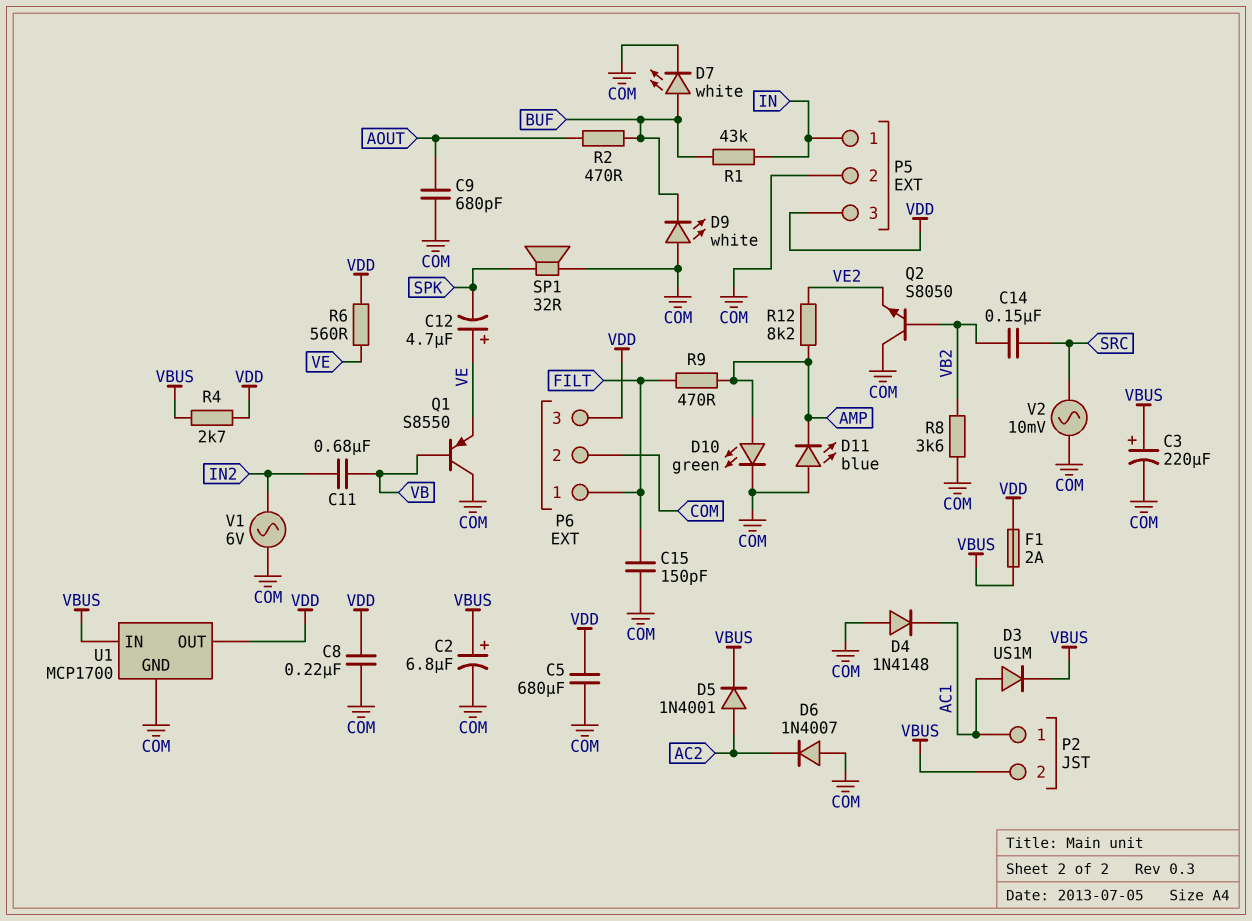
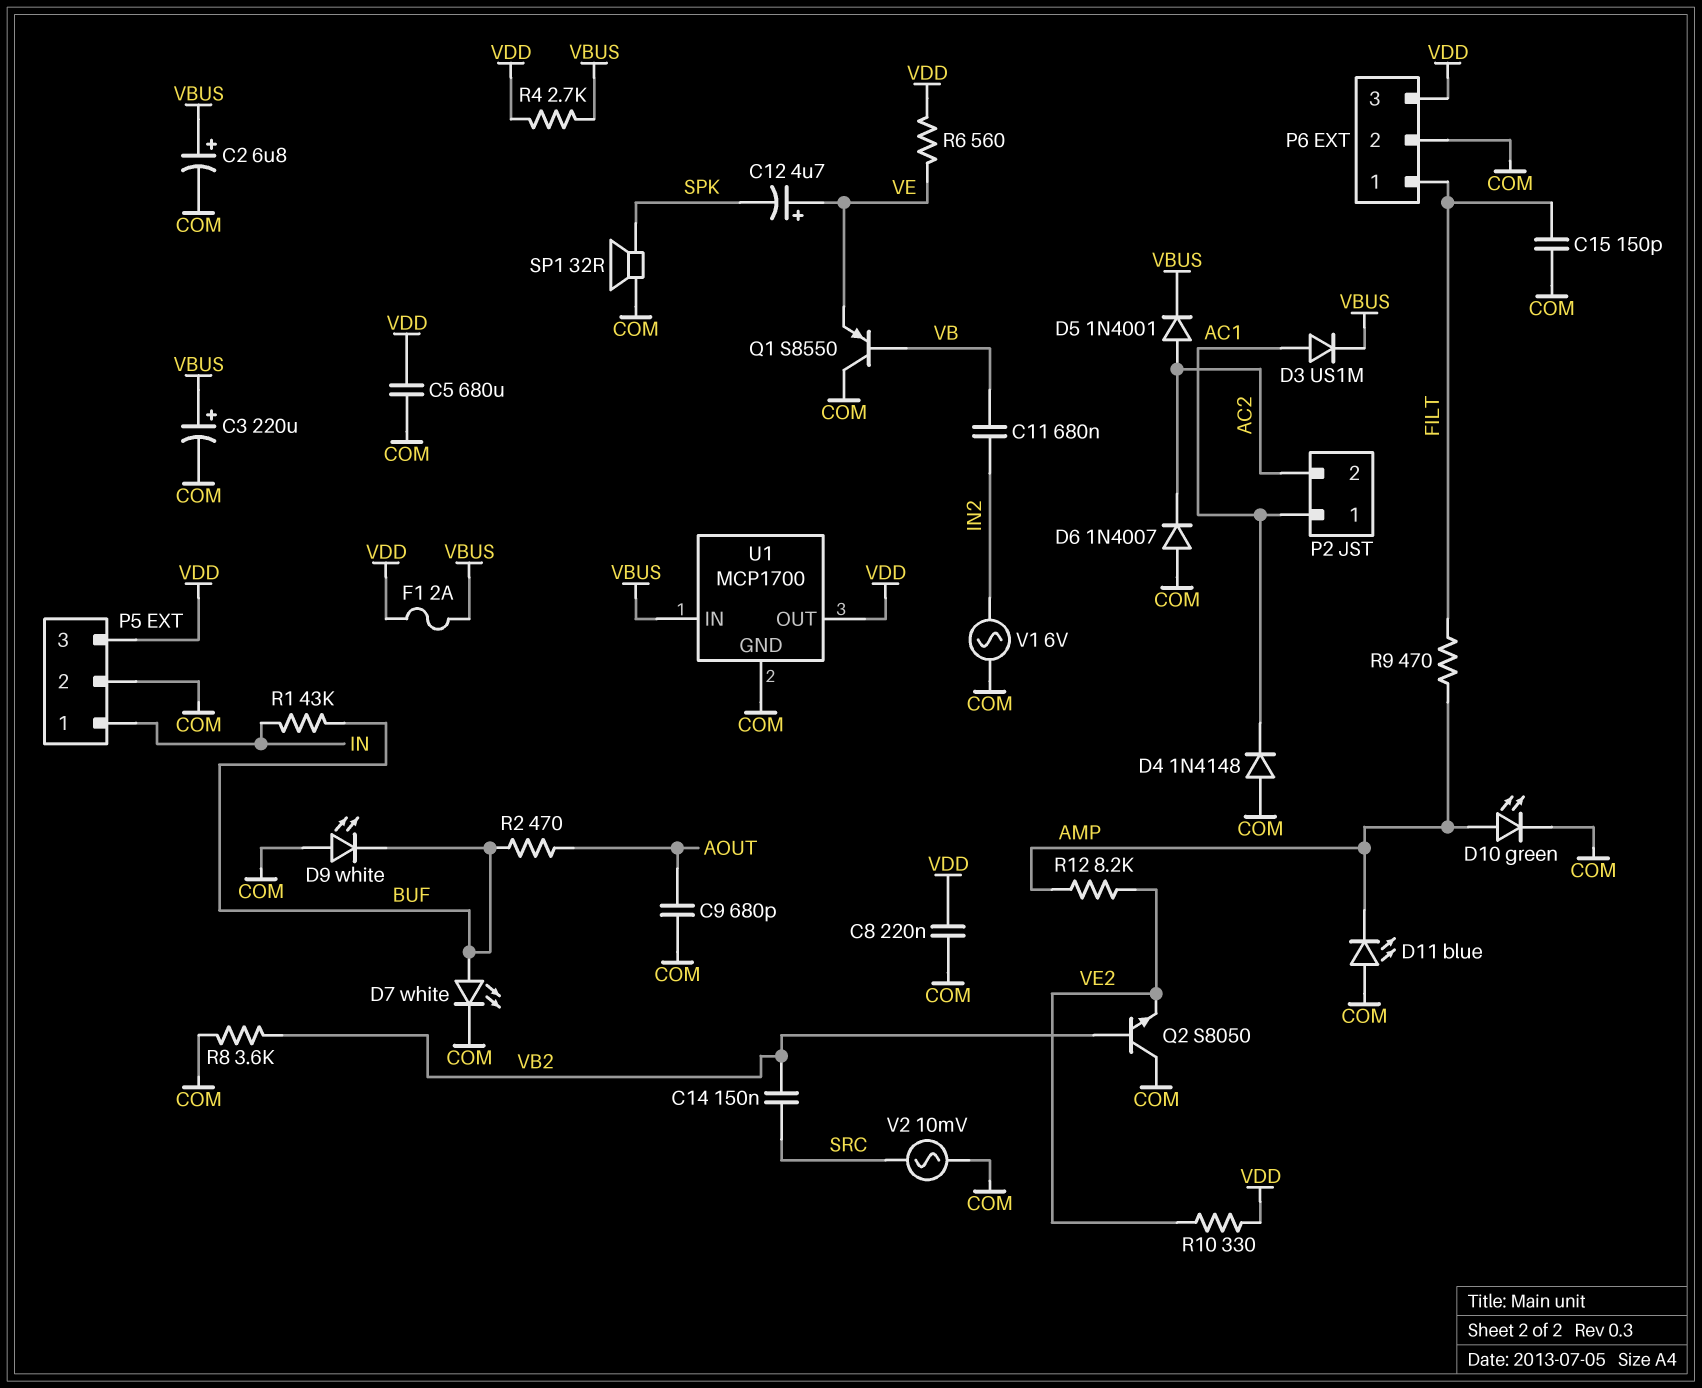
P2 pin 2: VBUS -> AC2
R10: none -> 330 (VDD, VE2)

